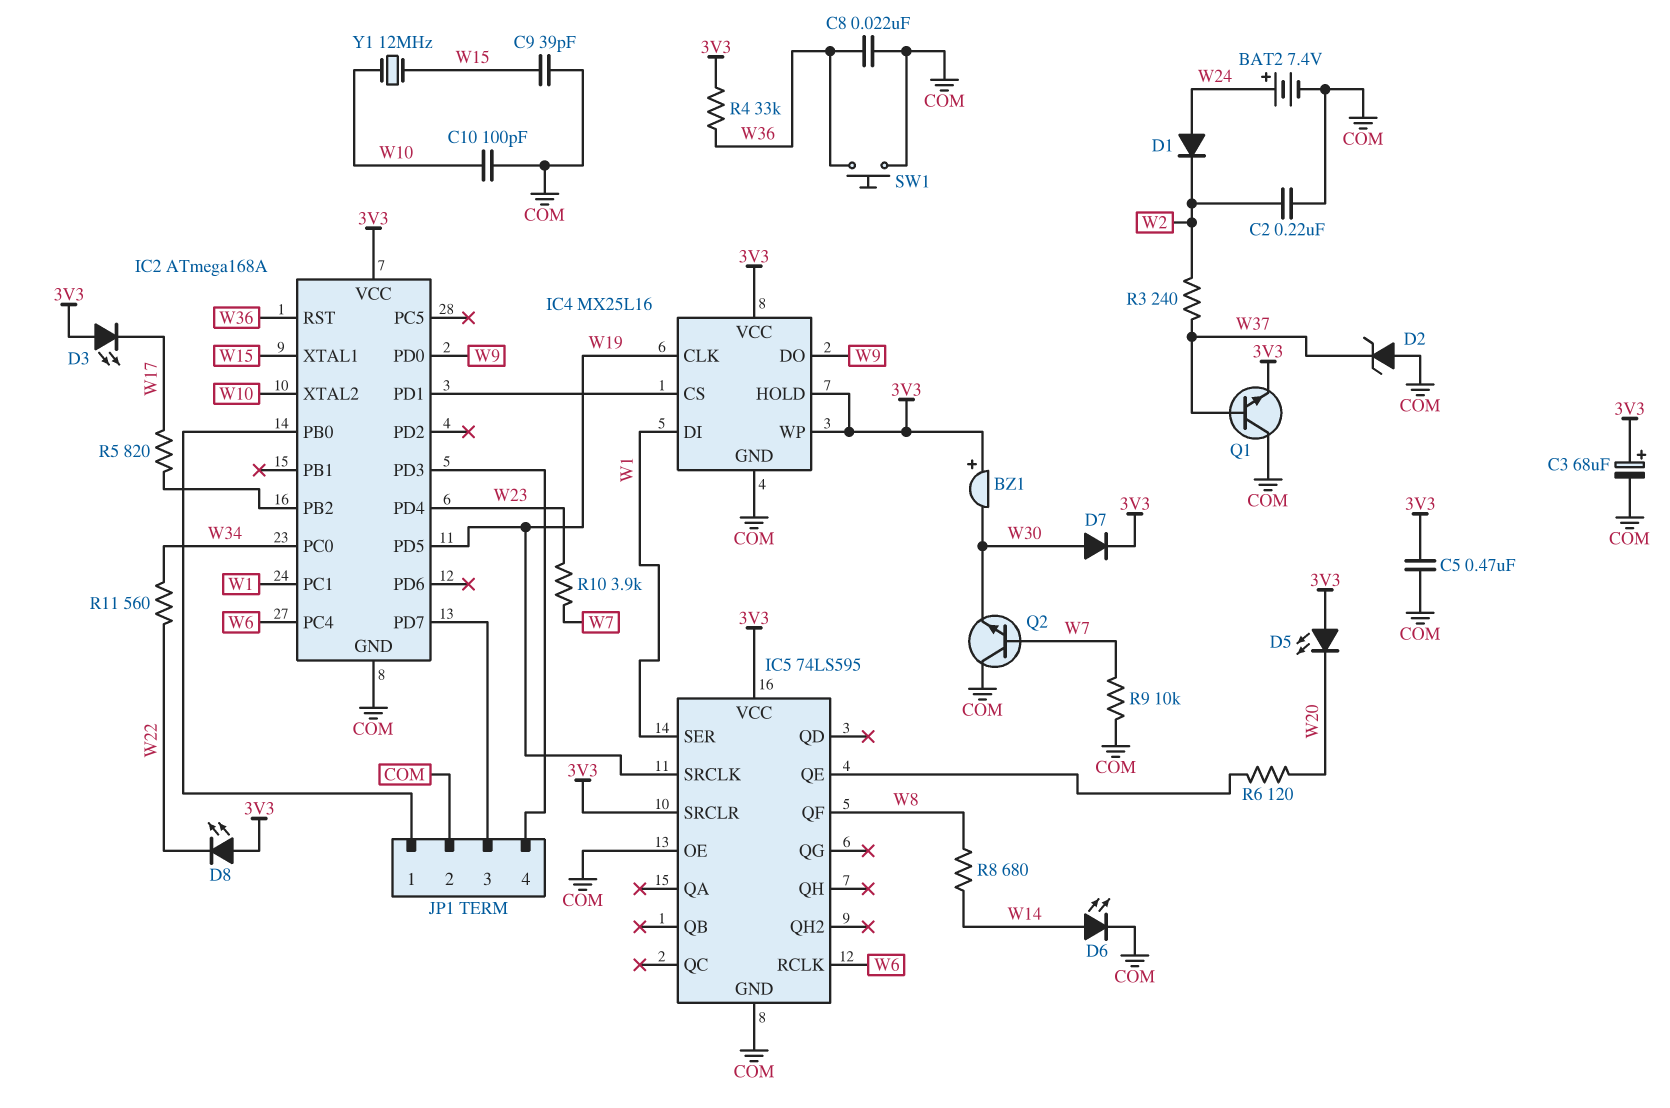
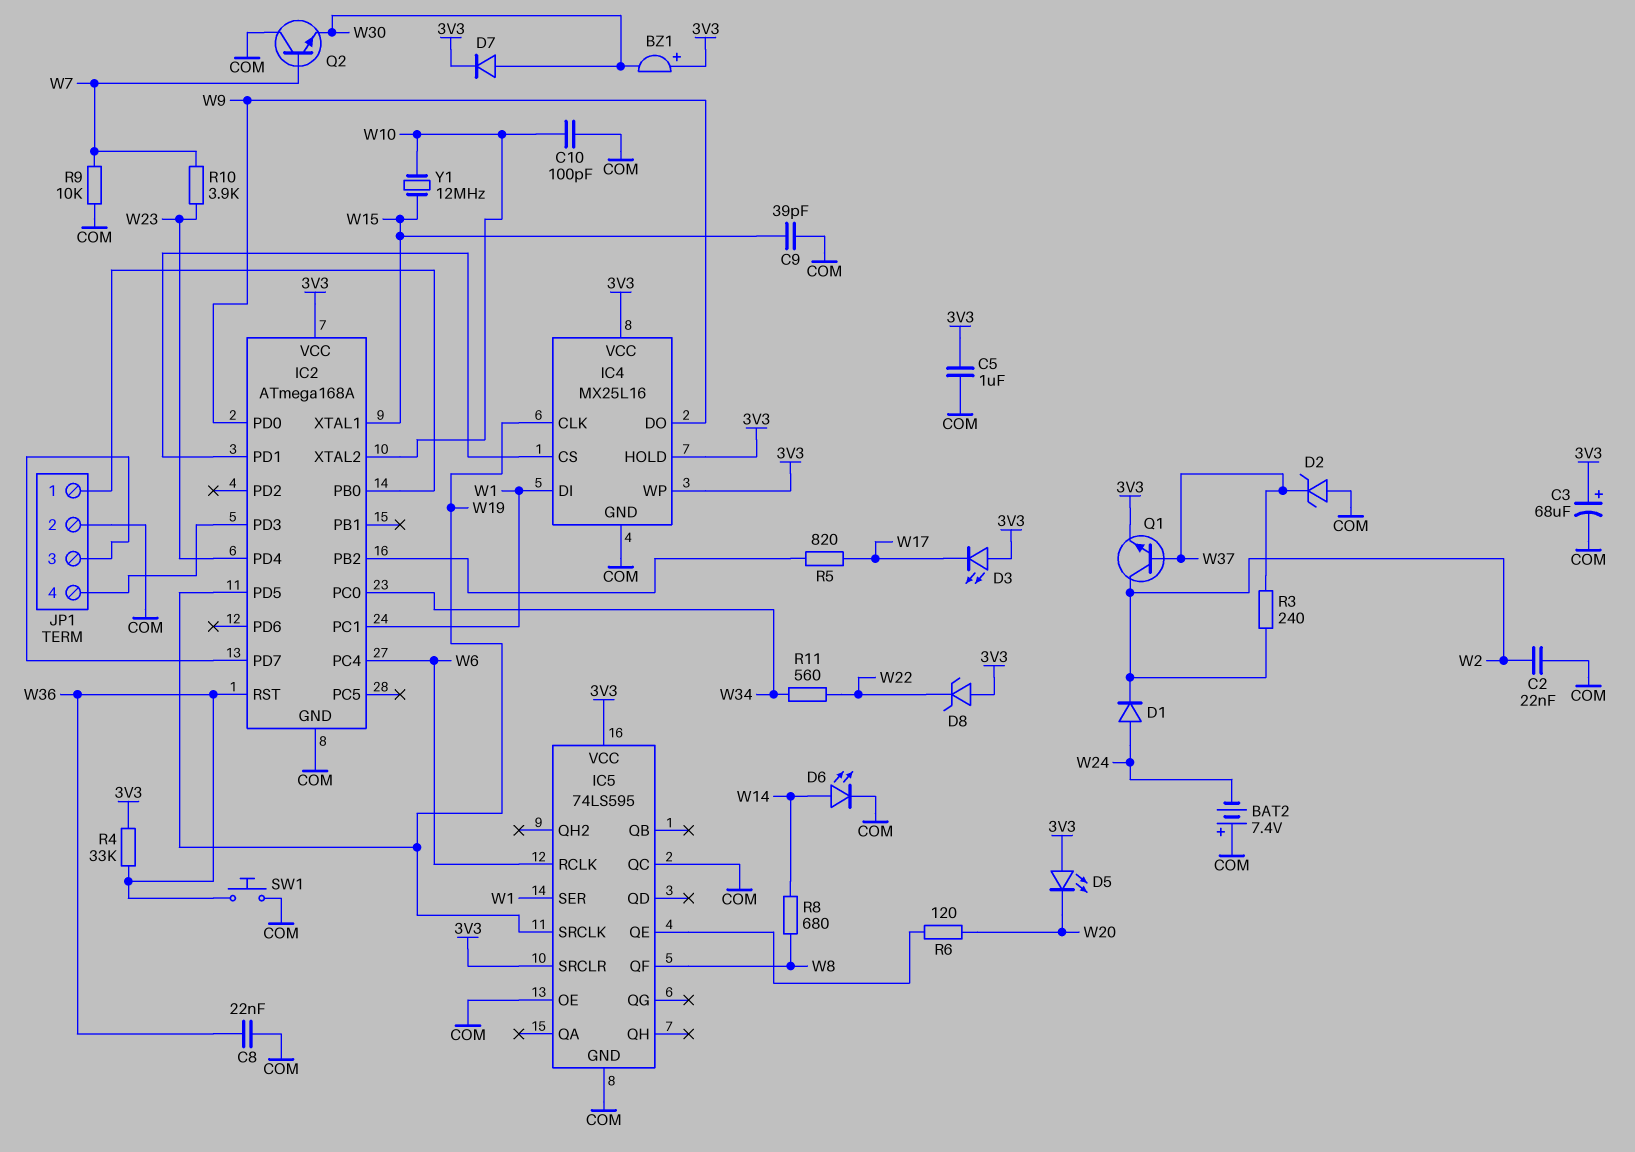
BAT2: 7.4V (plus W24, minus COM) -> 7.4V (plus COM, minus W24)
C2: 220nF (COM, W2) -> 22nF (COM, W2)
C5: 470nF (3V3, COM) -> 1uF (3V3, COM)
D8: LED (A 3V3, K W22) -> zener (A 3V3, K W22)
IC5 pin QC: none -> COM
Q1: NPN (B W37, C COM, E 3V3) -> NPN (B W37, C W2, E 3V3)

